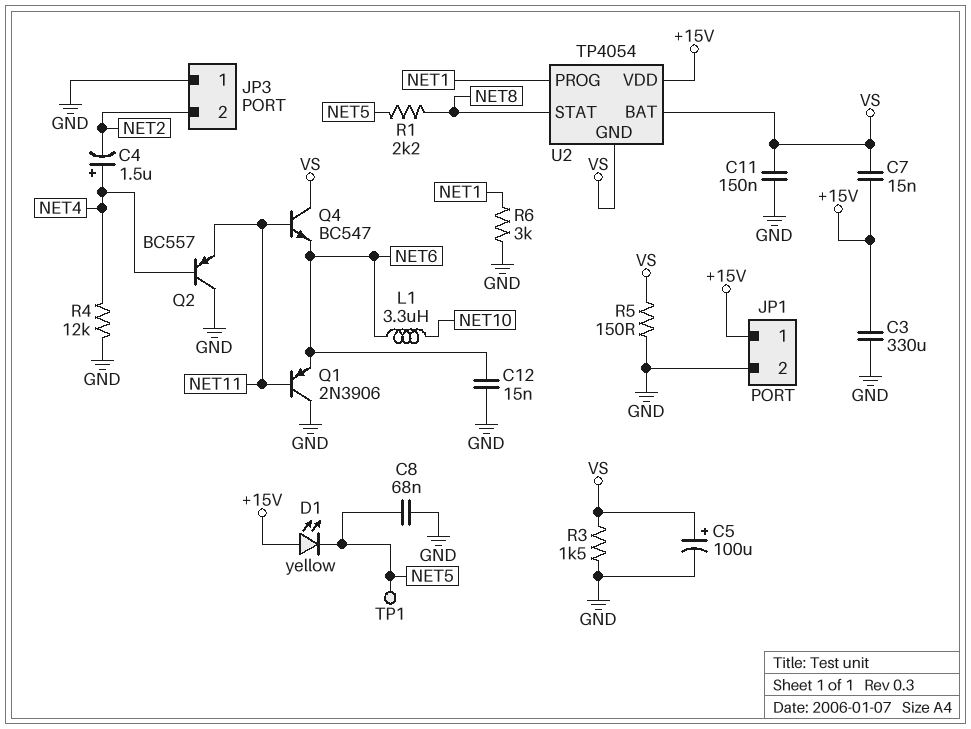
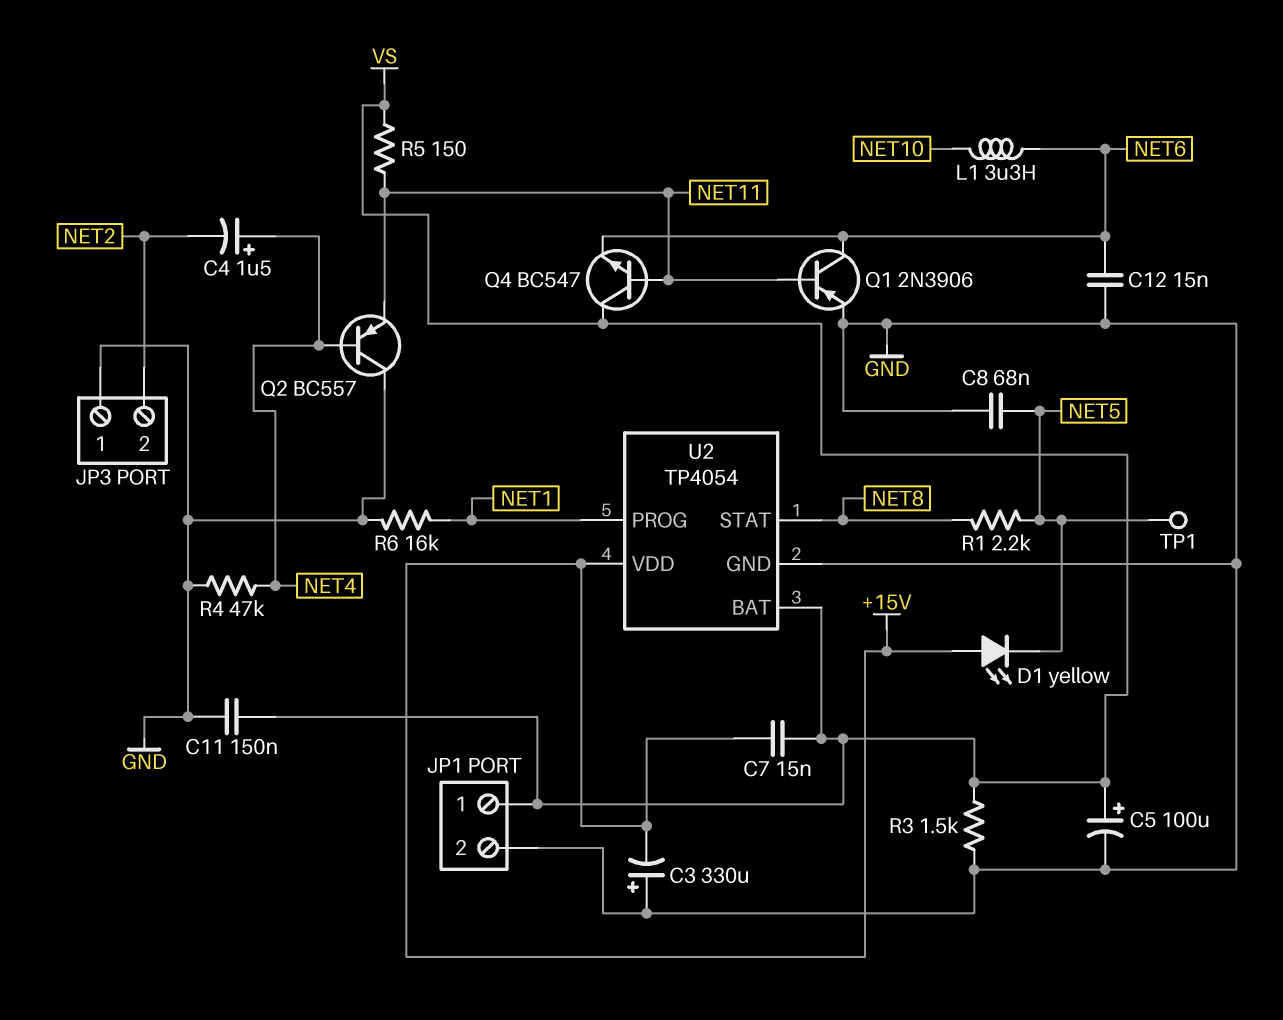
C3: 330uF (+15V, GND) -> 330uF (plus GND, minus +15V)
JP1 pin 1: +15V -> VS
Q1: PNP 2N3906 (B NET11, C GND, E NET6) -> PNP 2N3906 (B NET11, C NET6, E GND)
R4: 12k (GND, NET4) -> 47k (GND, NET4)
R5: 150 (GND, VS) -> 150 (NET11, VS)
R6: 3k (GND, NET1) -> 16k (GND, NET1)
U2 pin GND: VS -> GND

